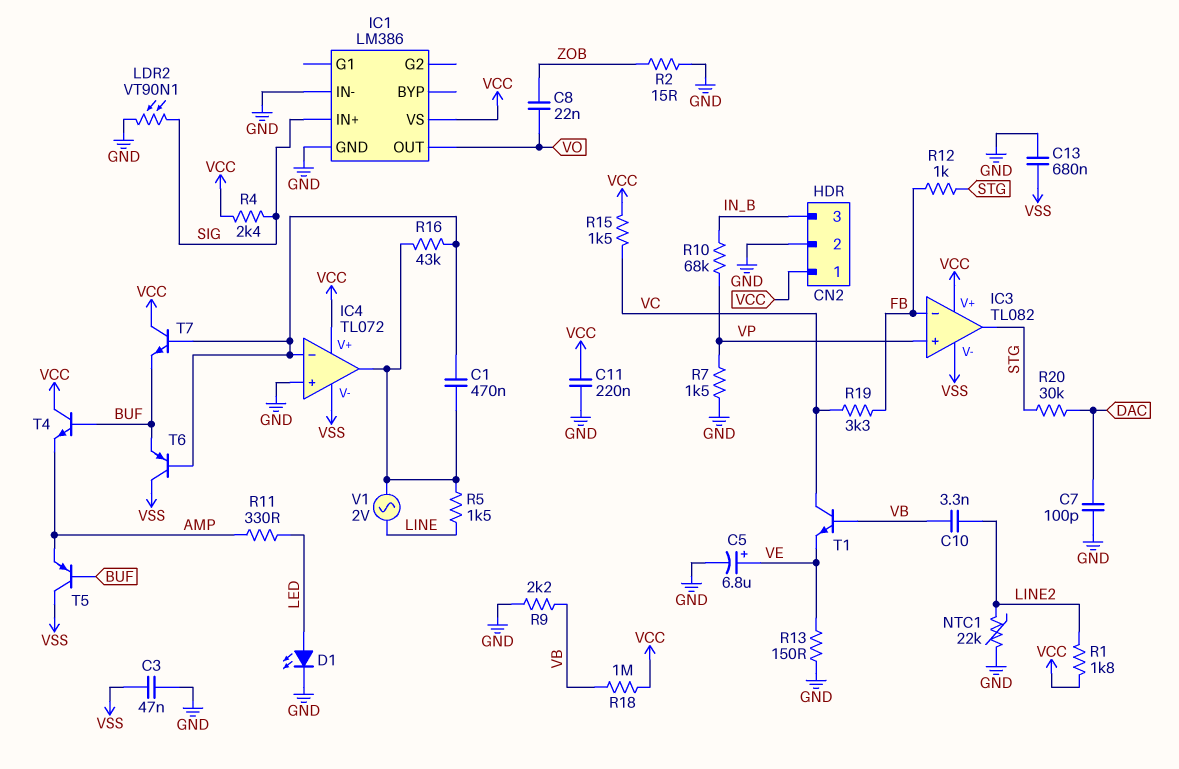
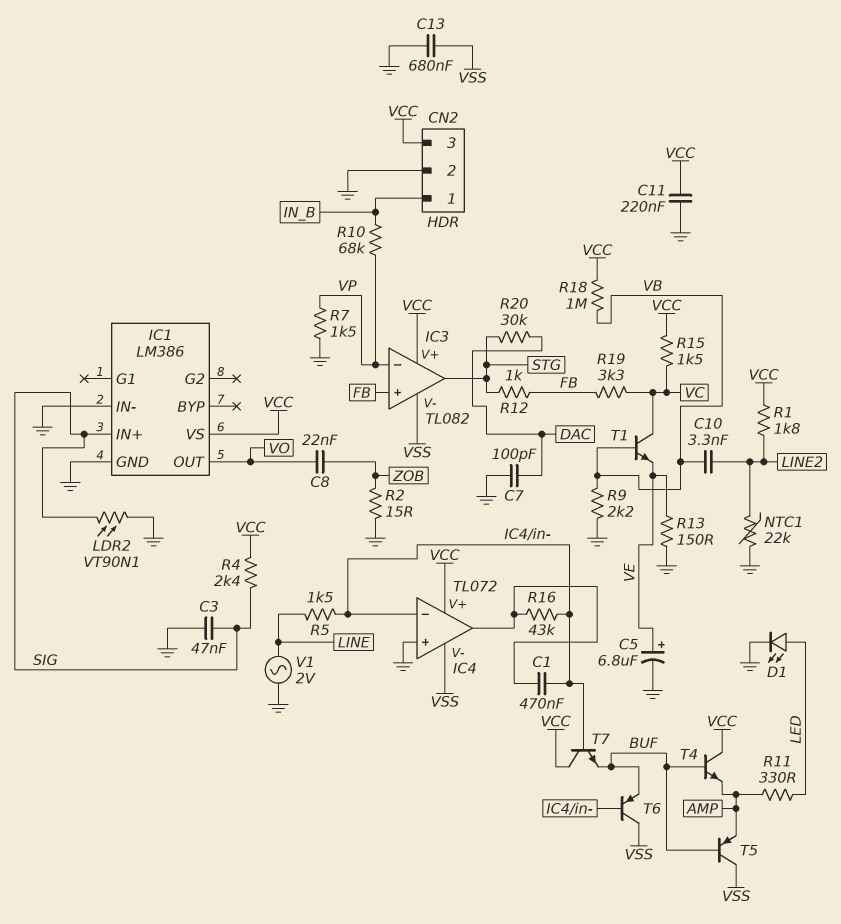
C3: 47nF (GND, VSS) -> 47nF (GND, SIG)
CN2 pin 1: VCC -> IN_B
CN2 pin 3: IN_B -> VCC
IC3 pin in+: VP -> FB
IC3 pin in-: FB -> VP
R5: 1.5k (IC4/out, LINE) -> 1.5k (IC4/in-, LINE)
V1: AC 2V (IC4/out, LINE) -> AC 2V (GND, LINE)

